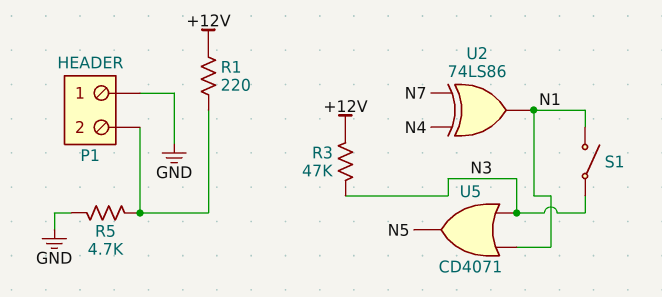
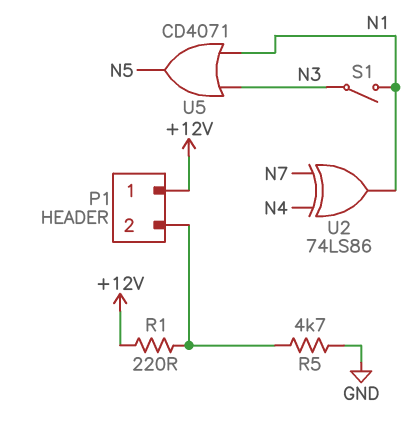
P1 pin 1: GND -> +12V
R3: 47k (+12V, N3) -> none

